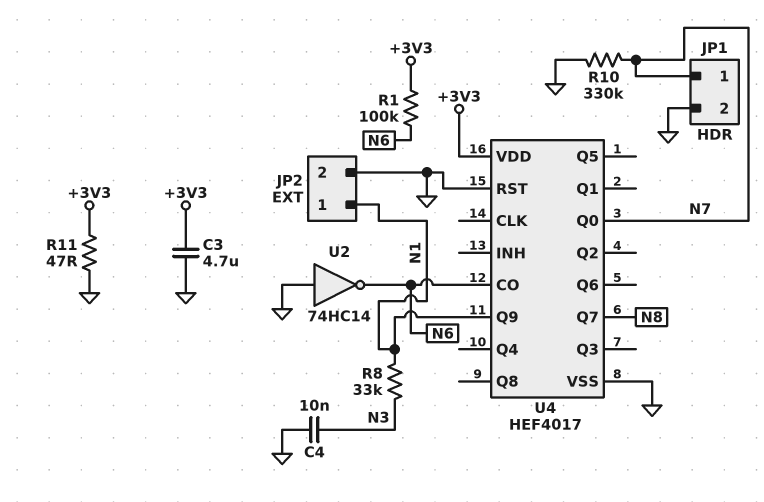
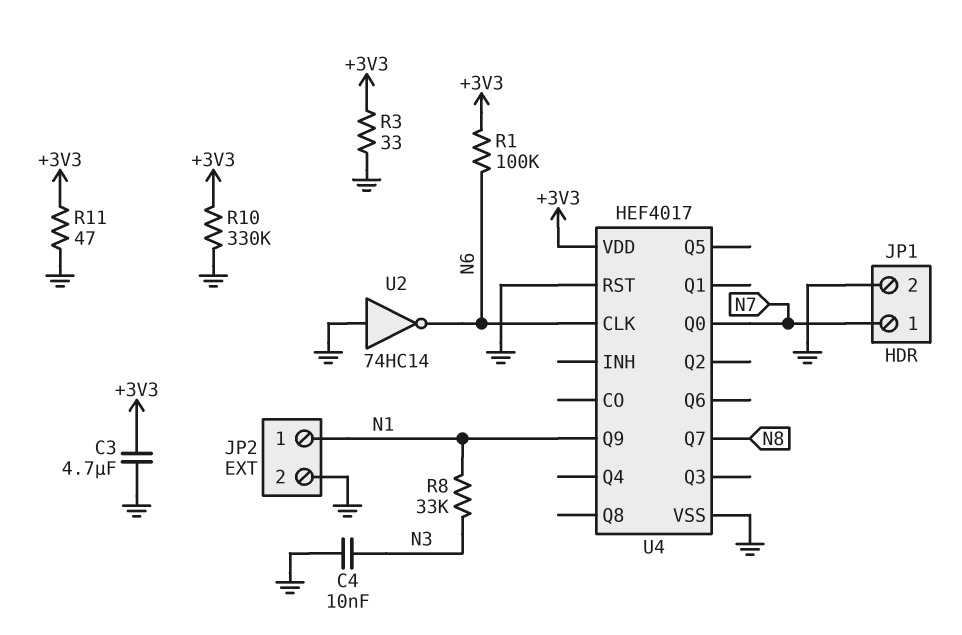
R3: none -> 33 (+3V3, GND)
R10: 330k (GND, N7) -> 330k (+3V3, GND)
U4 pin CLK: none -> N6
U4 pin CO: N6 -> none

